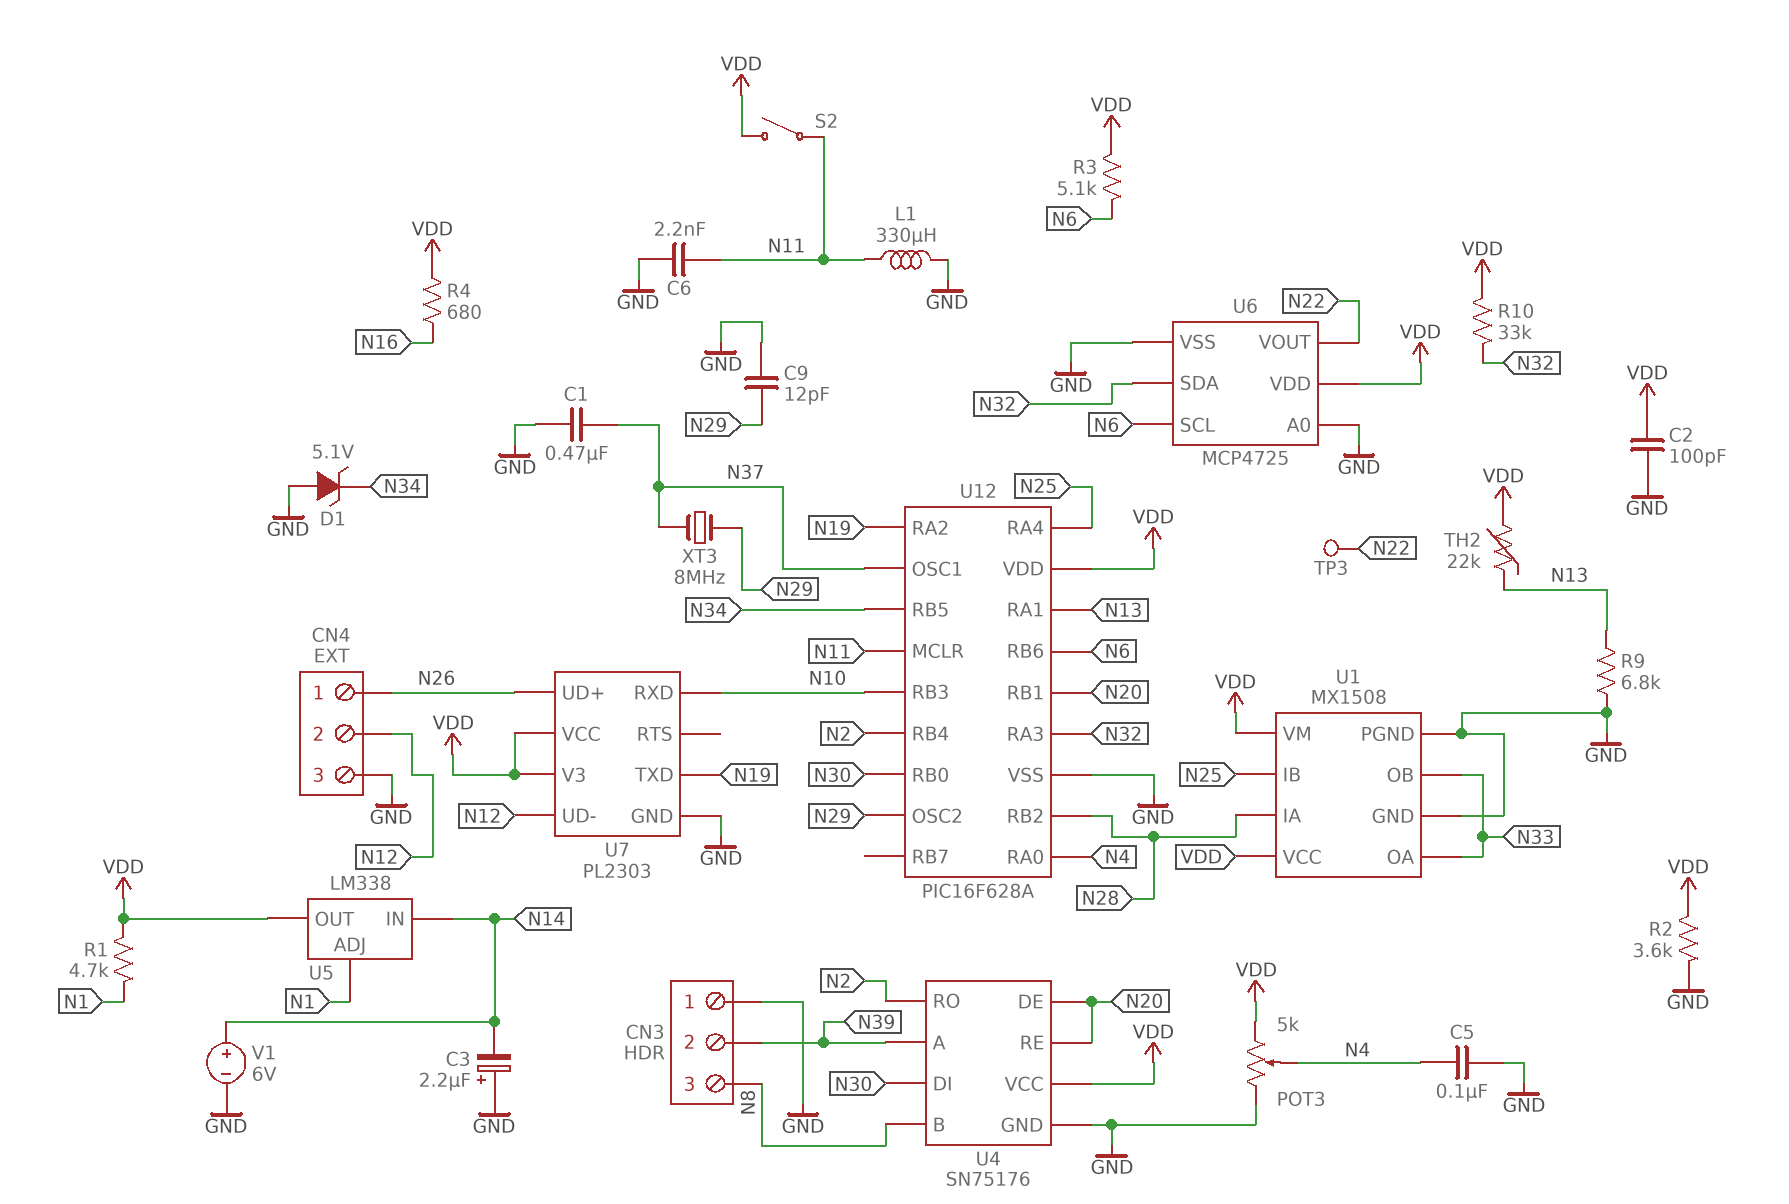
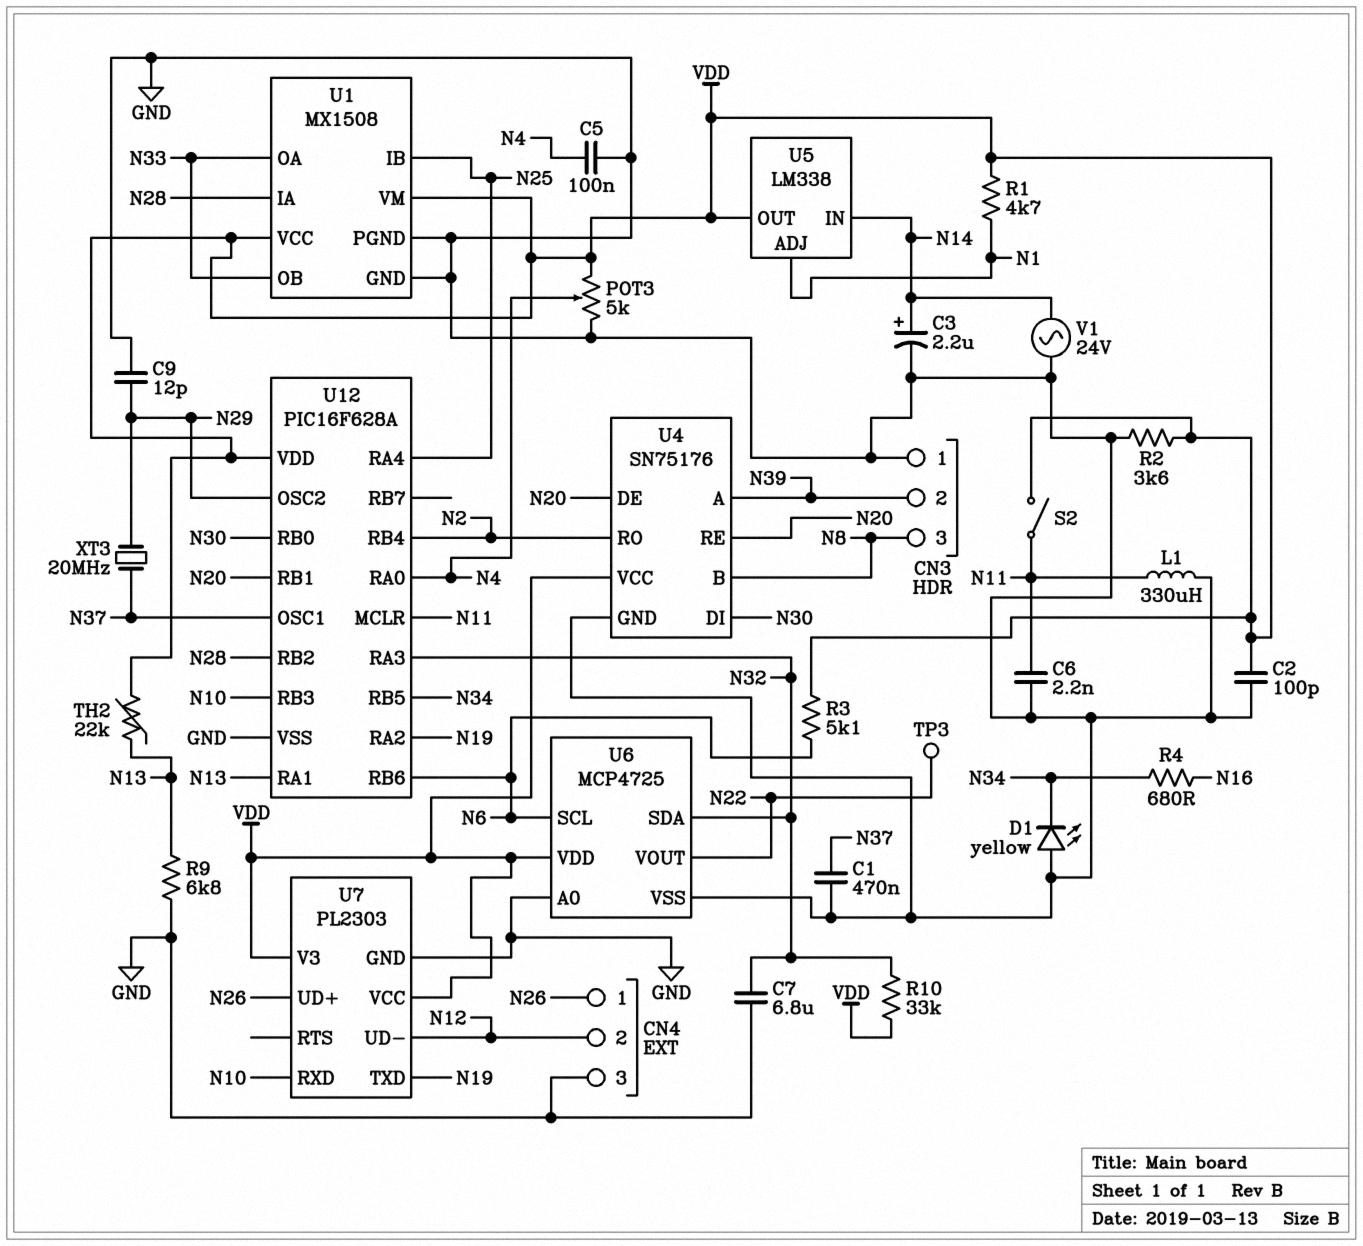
C3: 2.2uF (plus GND, minus N14) -> 2.2uF (plus N14, minus GND)
C7: none -> 6.8uF (GND, N32)
D1: zener 5.1V (A GND, K N34) -> LED yellow (A GND, K N34)
R4: 680 (N16, VDD) -> 680 (N16, N34)
V1: 6V (plus N14, minus GND) -> AC 24V (GND, N14)
XT3: 8MHz (N29, N37) -> 20MHz (N29, N37)

